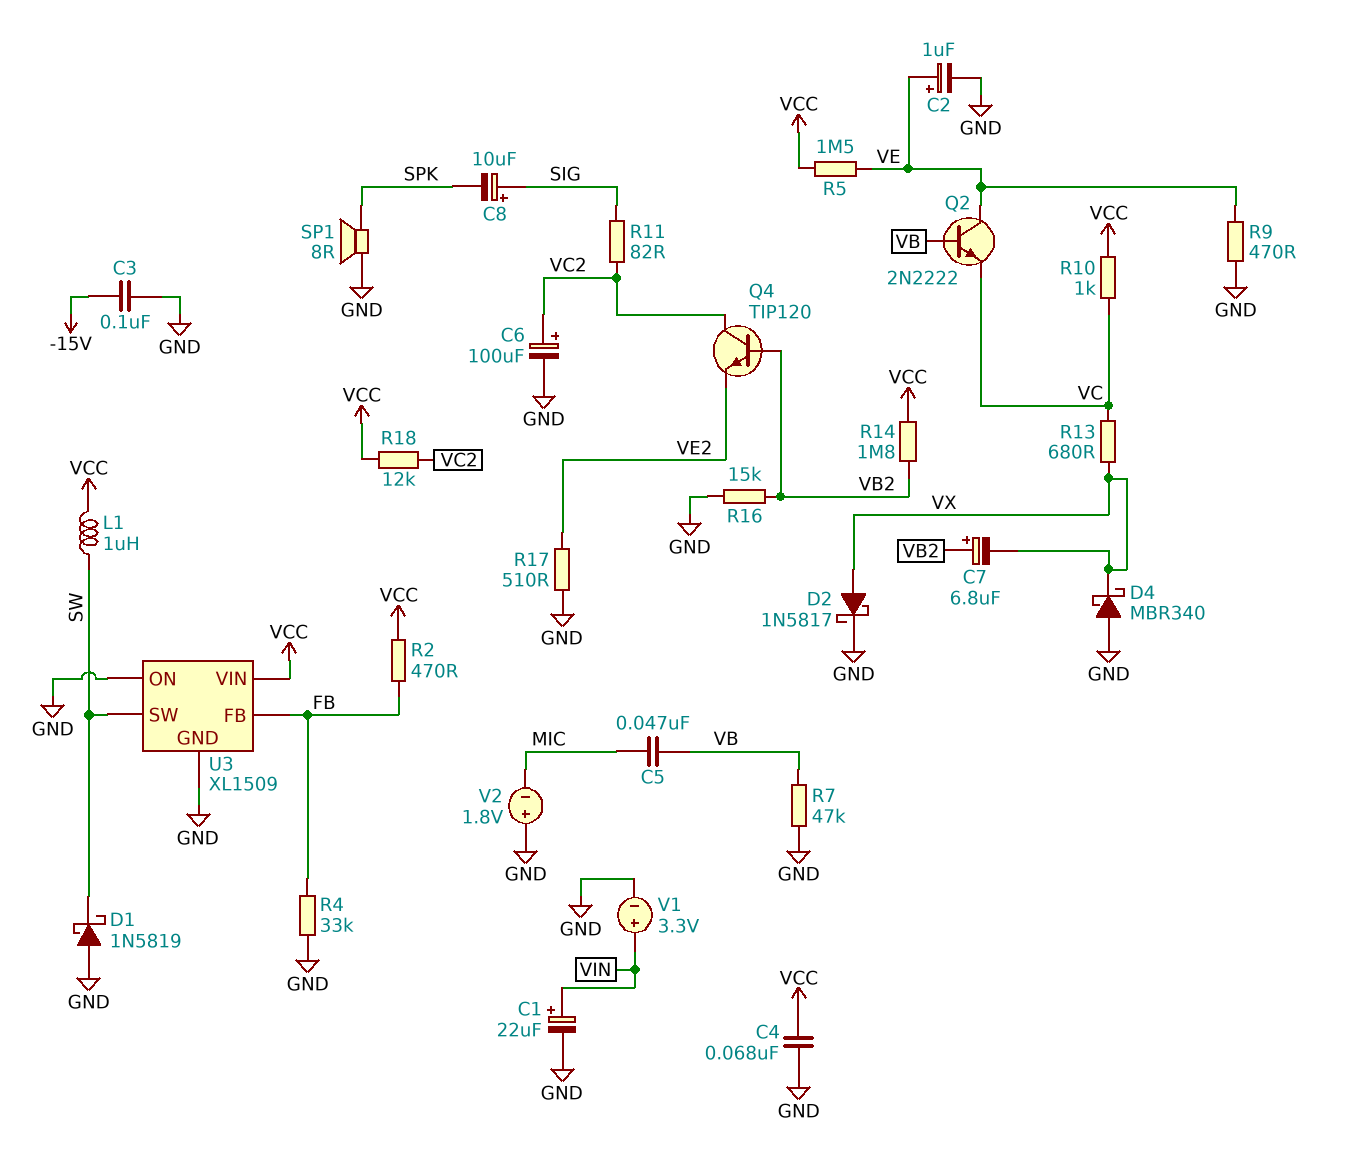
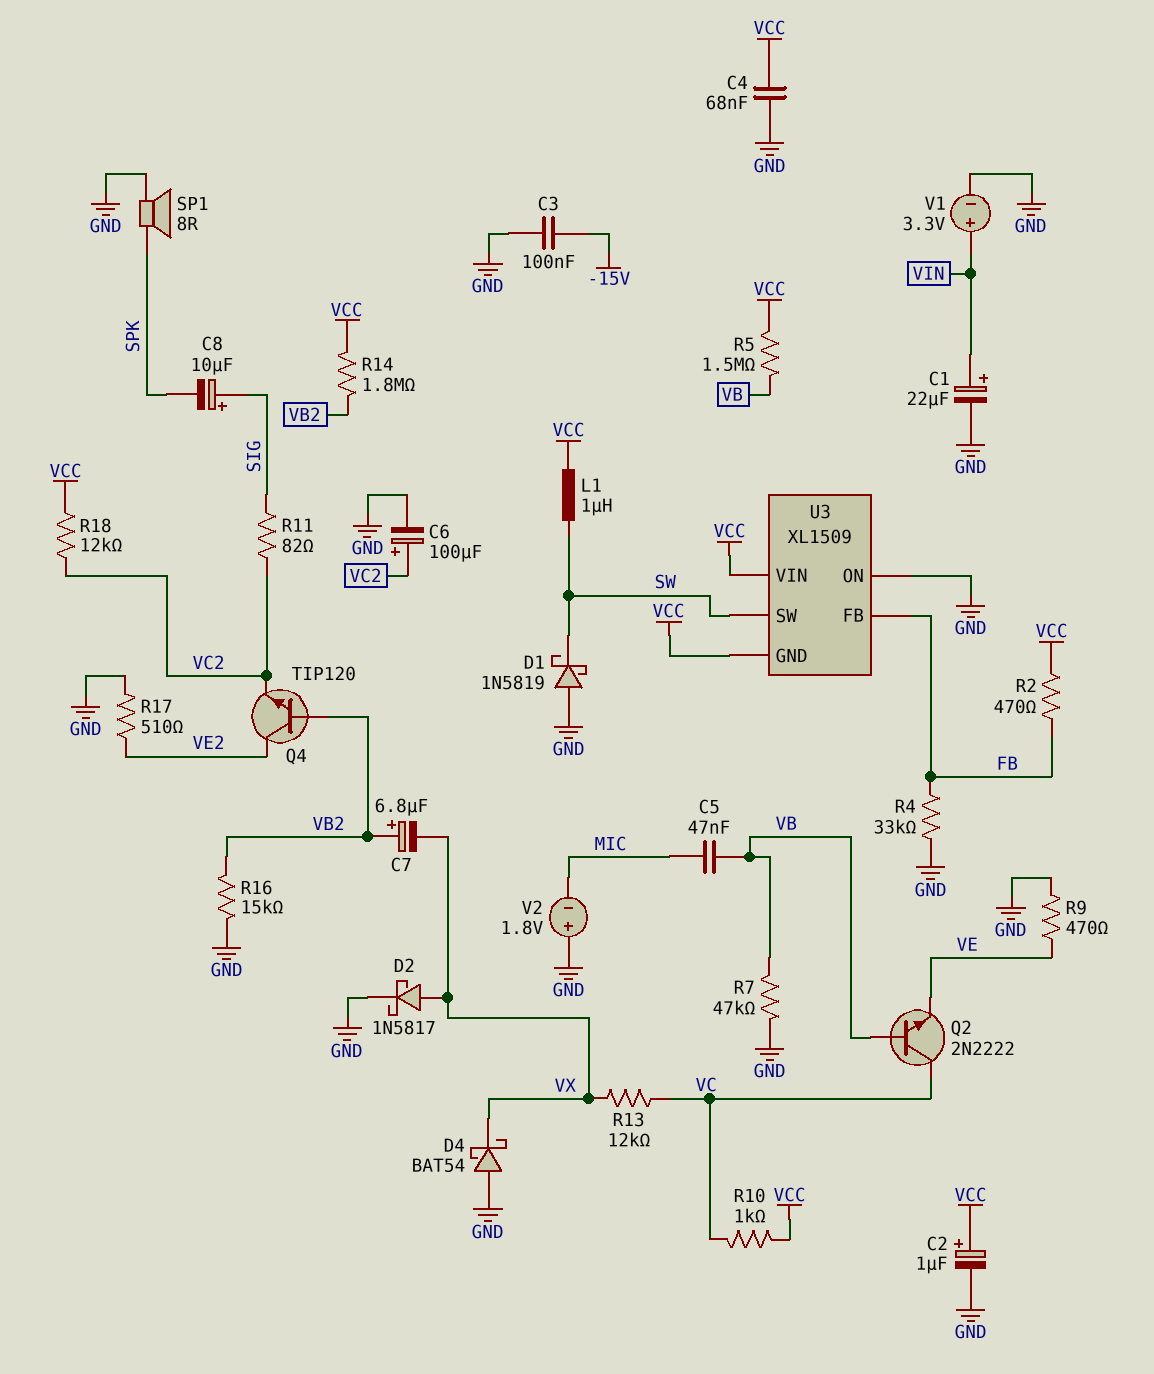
C2: 1uF (plus VE, minus GND) -> 1uF (plus VCC, minus GND)
D4: schottky MBR340 (A GND, K VX) -> schottky BAT54 (A GND, K VX)
Q2: NPN 2N2222 (B VB, C VE, E VC) -> NPN 2N2222 (B VB, C VC, E VE)
Q4: NPN TIP120 (B VB2, C VC2, E VE2) -> NPN TIP120 (B VB2, C VE2, E VC2)
R5: 1.5M (VCC, VE) -> 1.5M (VB, VCC)
R13: 680 (VC, VX) -> 12k (VC, VX)
U3 pin GND: GND -> VCC

